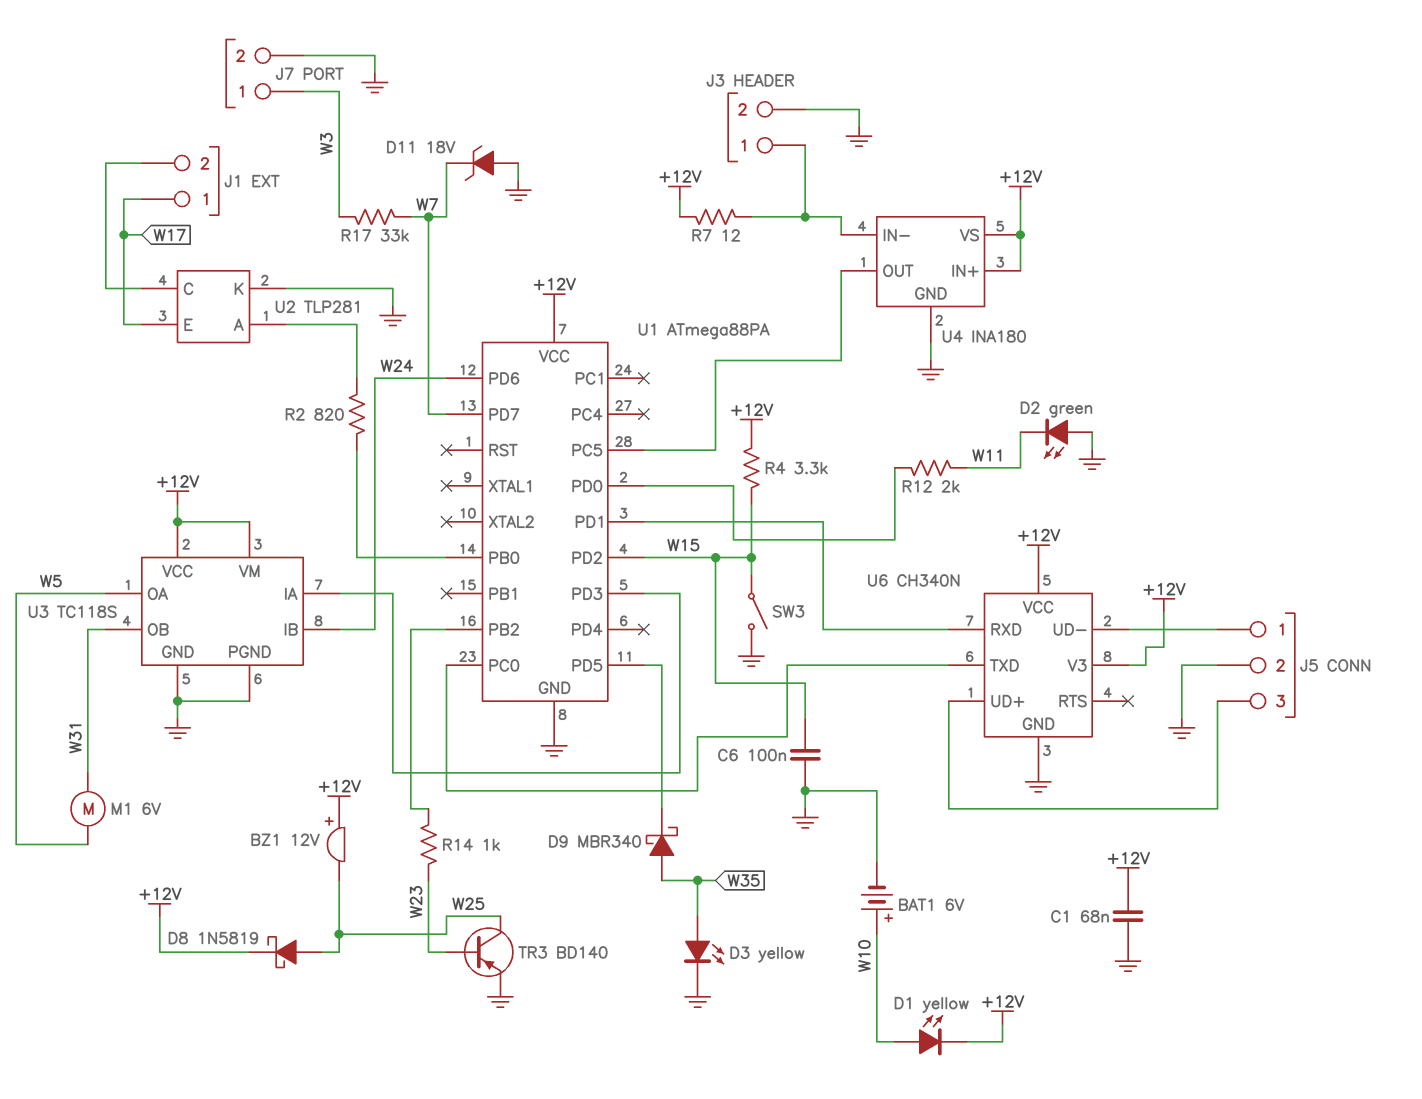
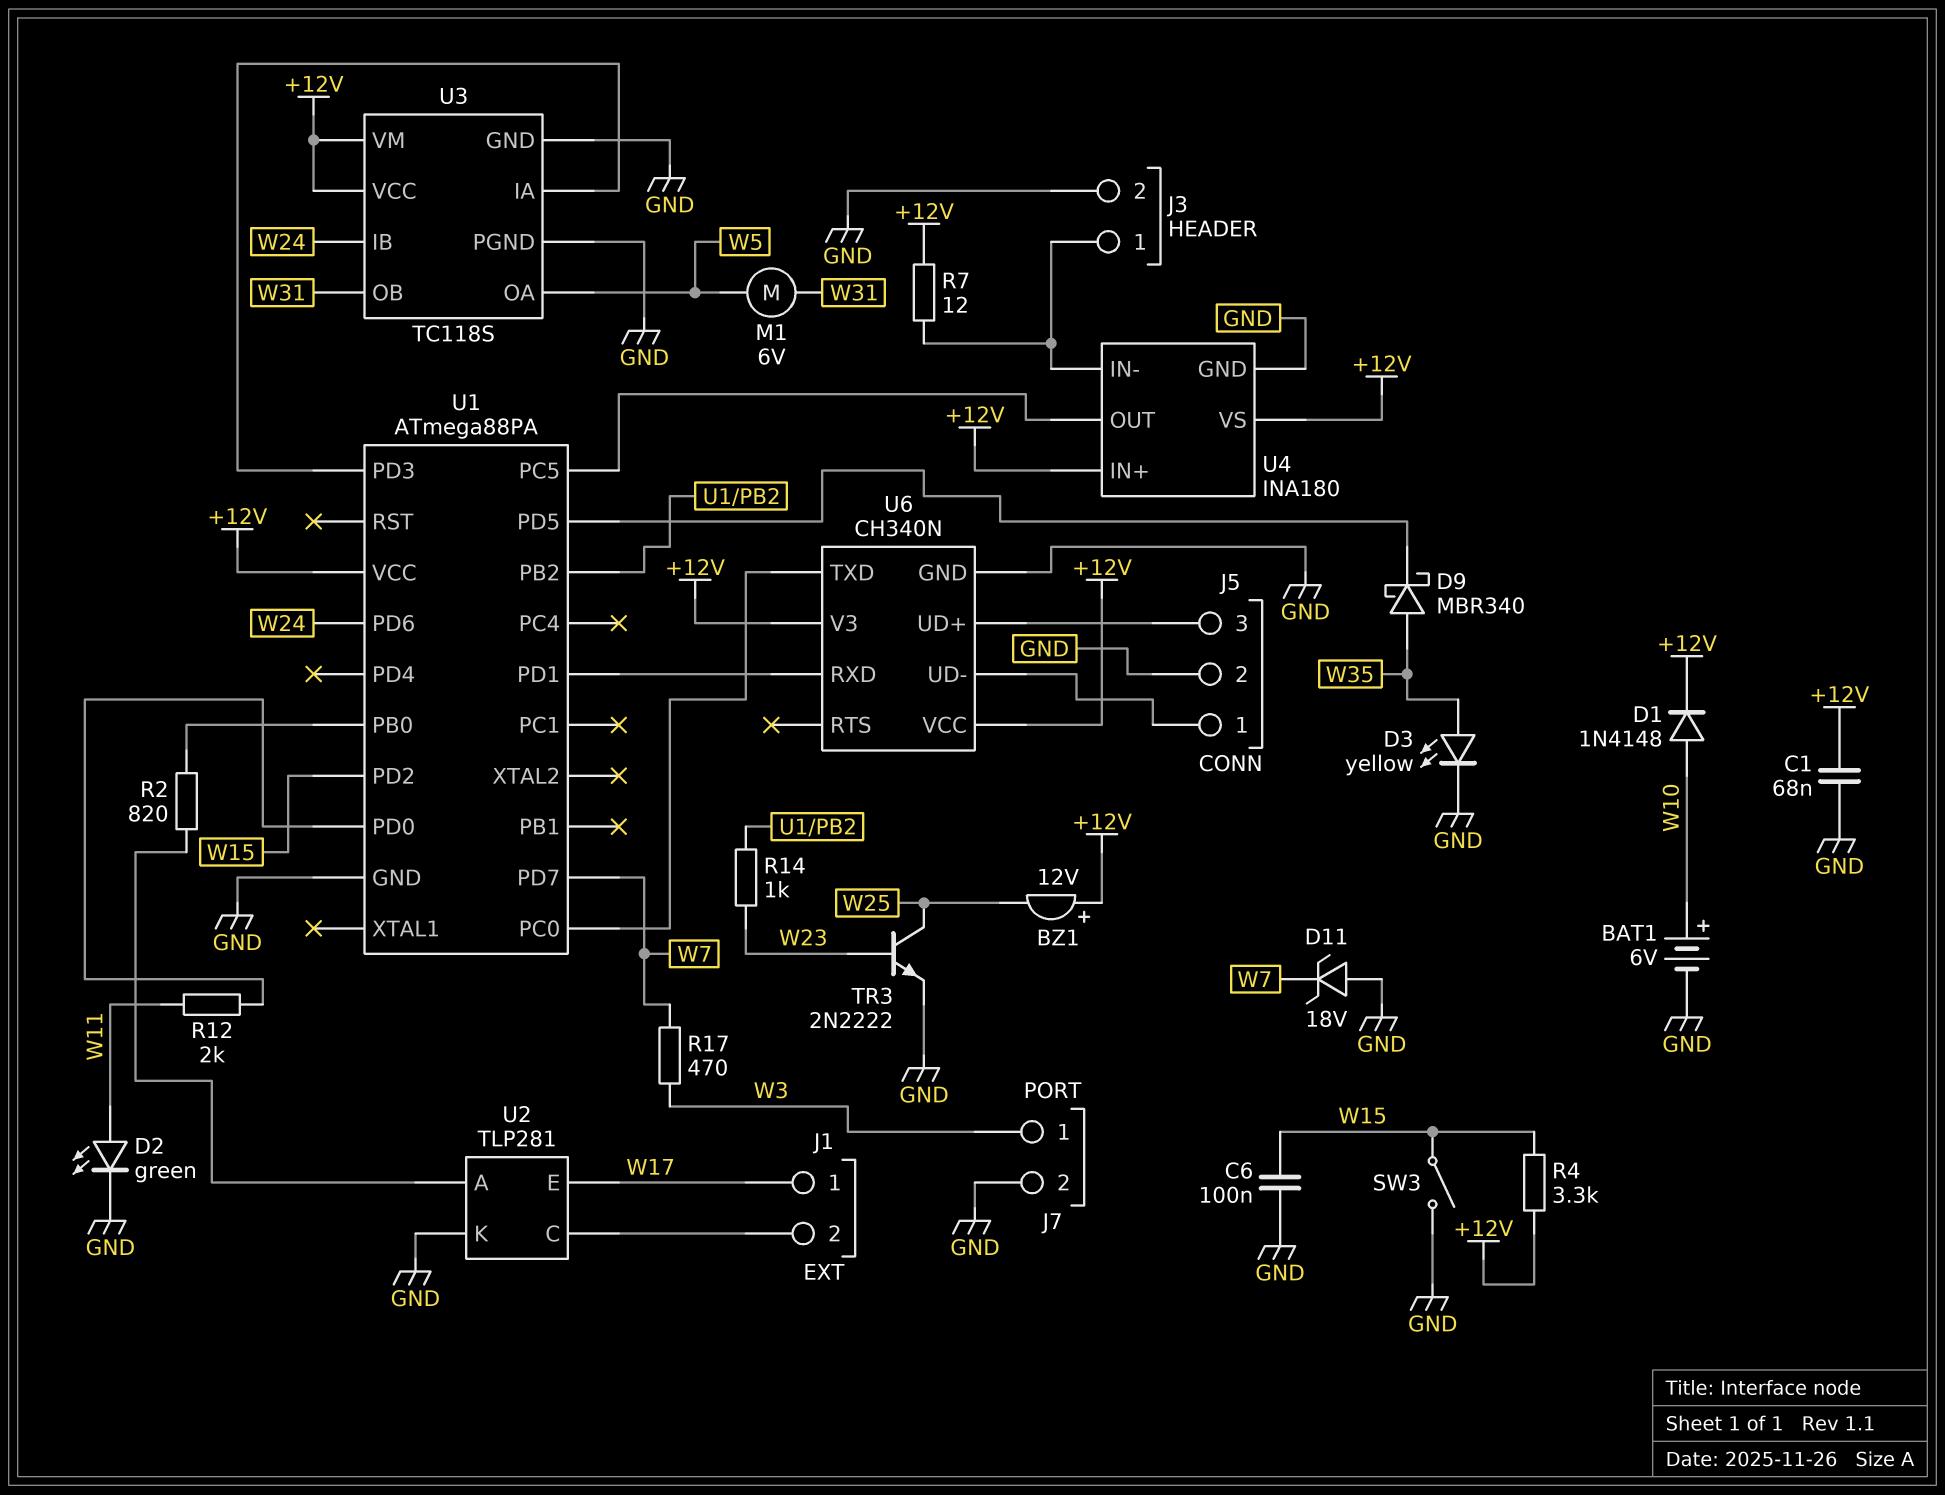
D1: LED yellow (A W10, K +12V) -> diode 1N4148 (A W10, K +12V)
D2: LED green (A GND, K W11) -> LED green (A W11, K GND)
D8: schottky 1N5819 (A W25, K +12V) -> none
R17: 33k (W3, W7) -> 470 (W3, W7)
TR3: PNP BD140 (B W23, C W25, E GND) -> NPN 2N2222 (B W23, C W25, E GND)

